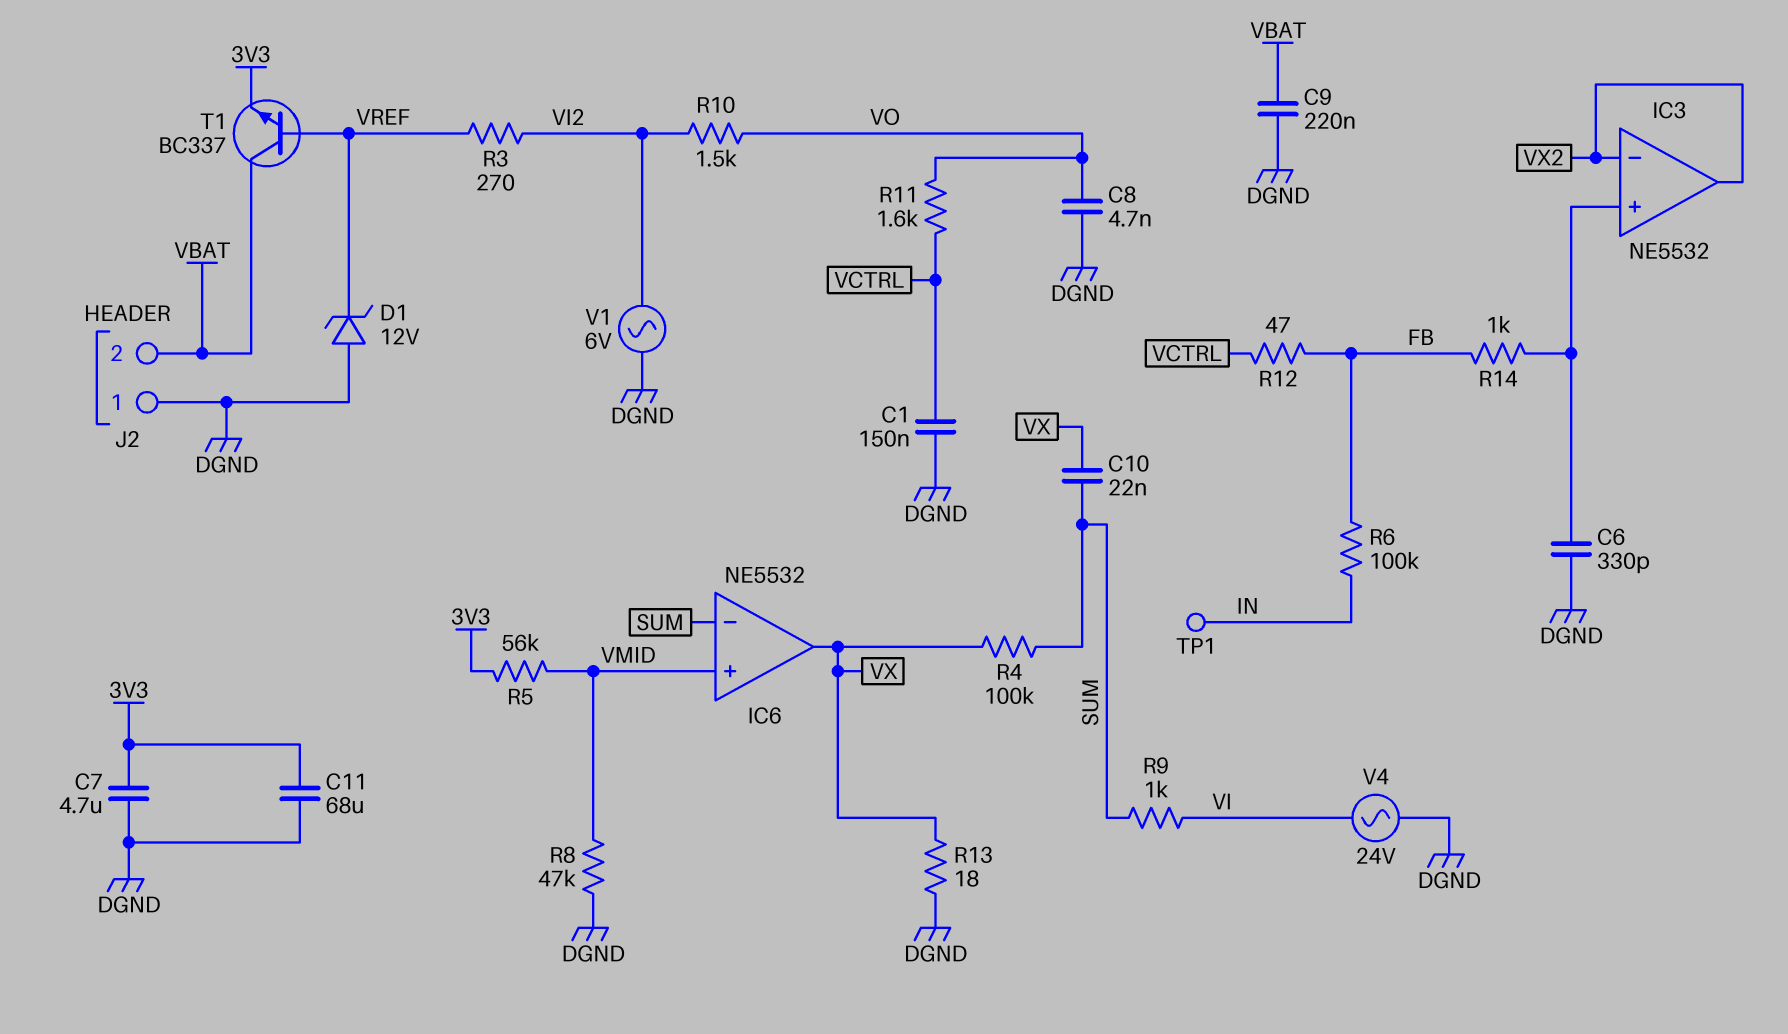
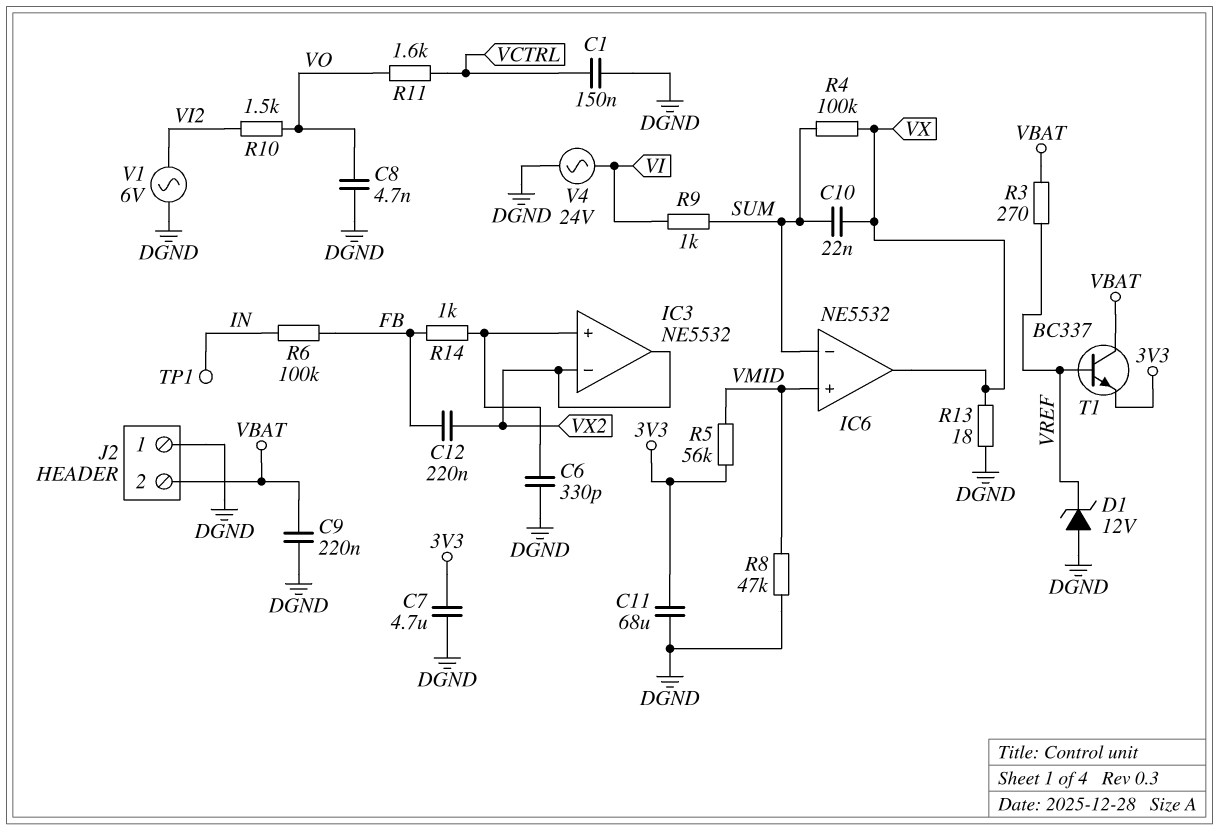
C12: none -> 220nF (FB, VX2)
R3: 270 (VI2, VREF) -> 270 (VBAT, VREF)
R12: 47 (FB, VCTRL) -> none

